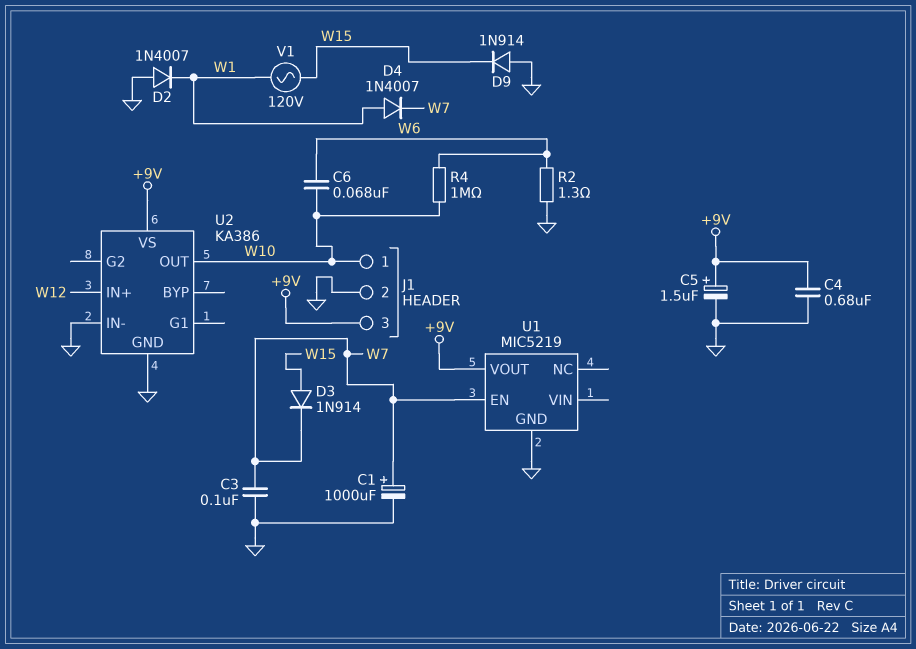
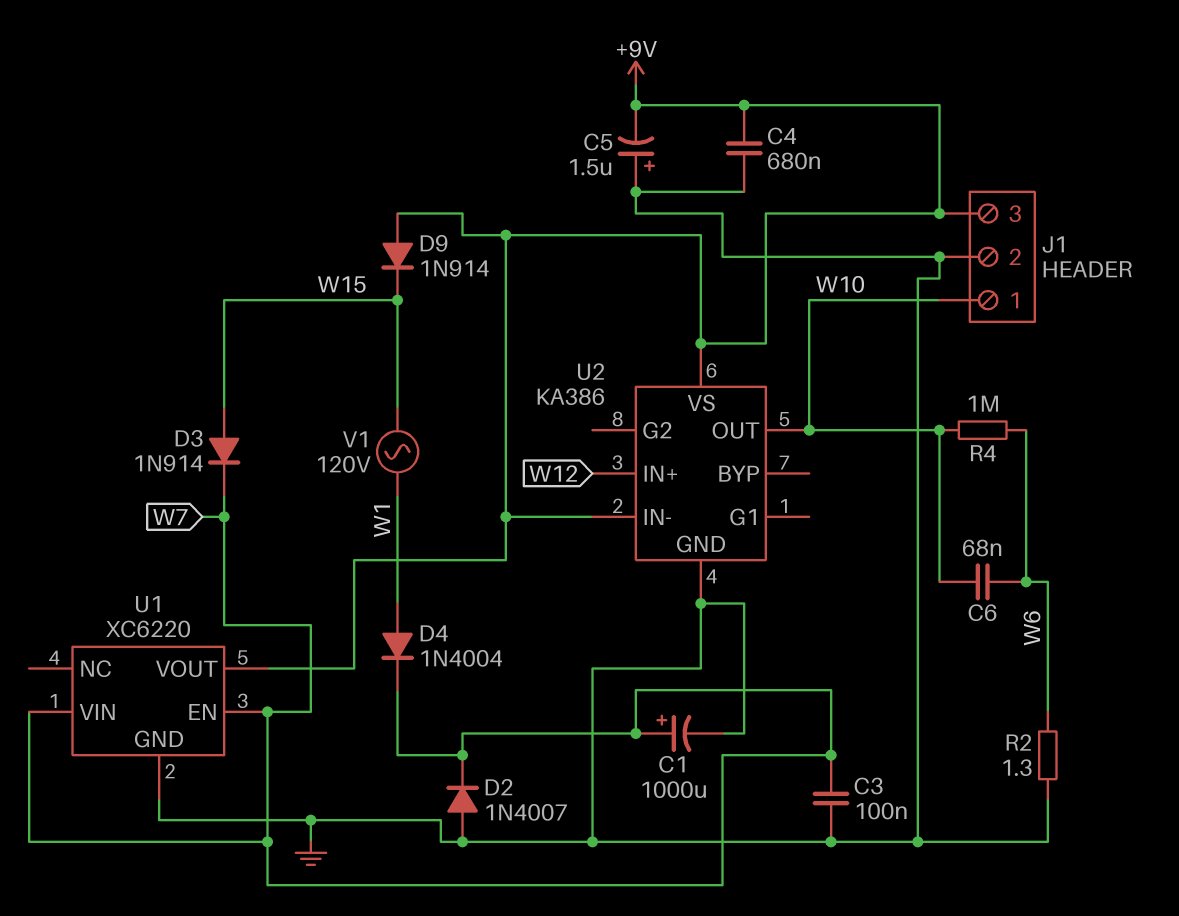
C5: 1.5uF (plus +9V, minus GND) -> 1.5uF (plus GND, minus +9V)
D2: diode 1N4007 (A GND, K W1) -> diode 1N4007 (A GND, K W7)
D4: diode 1N4007 (A W1, K W7) -> diode 1N4004 (A W1, K W7)
D9: diode 1N914 (A GND, K W15) -> diode 1N914 (A +9V, K W15)
U1: MIC5219 -> XC6220
U1 pin VIN: none -> W7
U2 pin IN-: GND -> +9V

